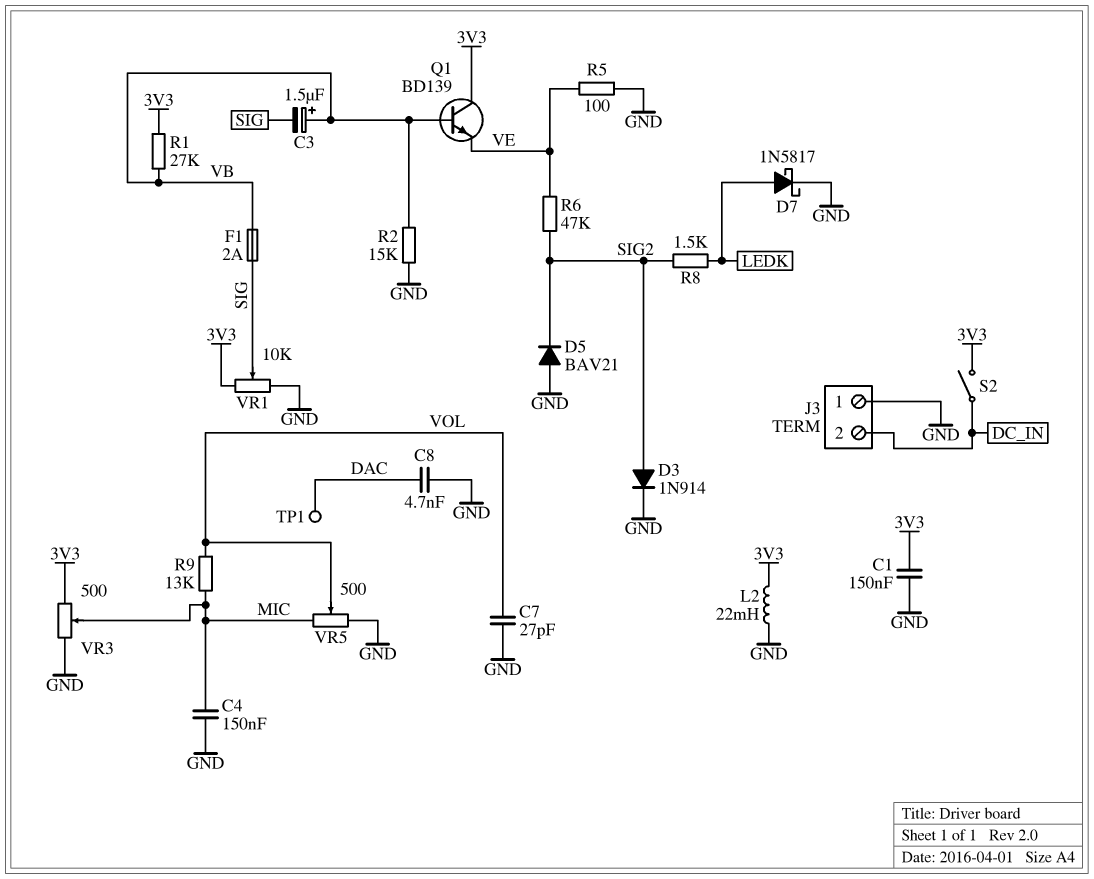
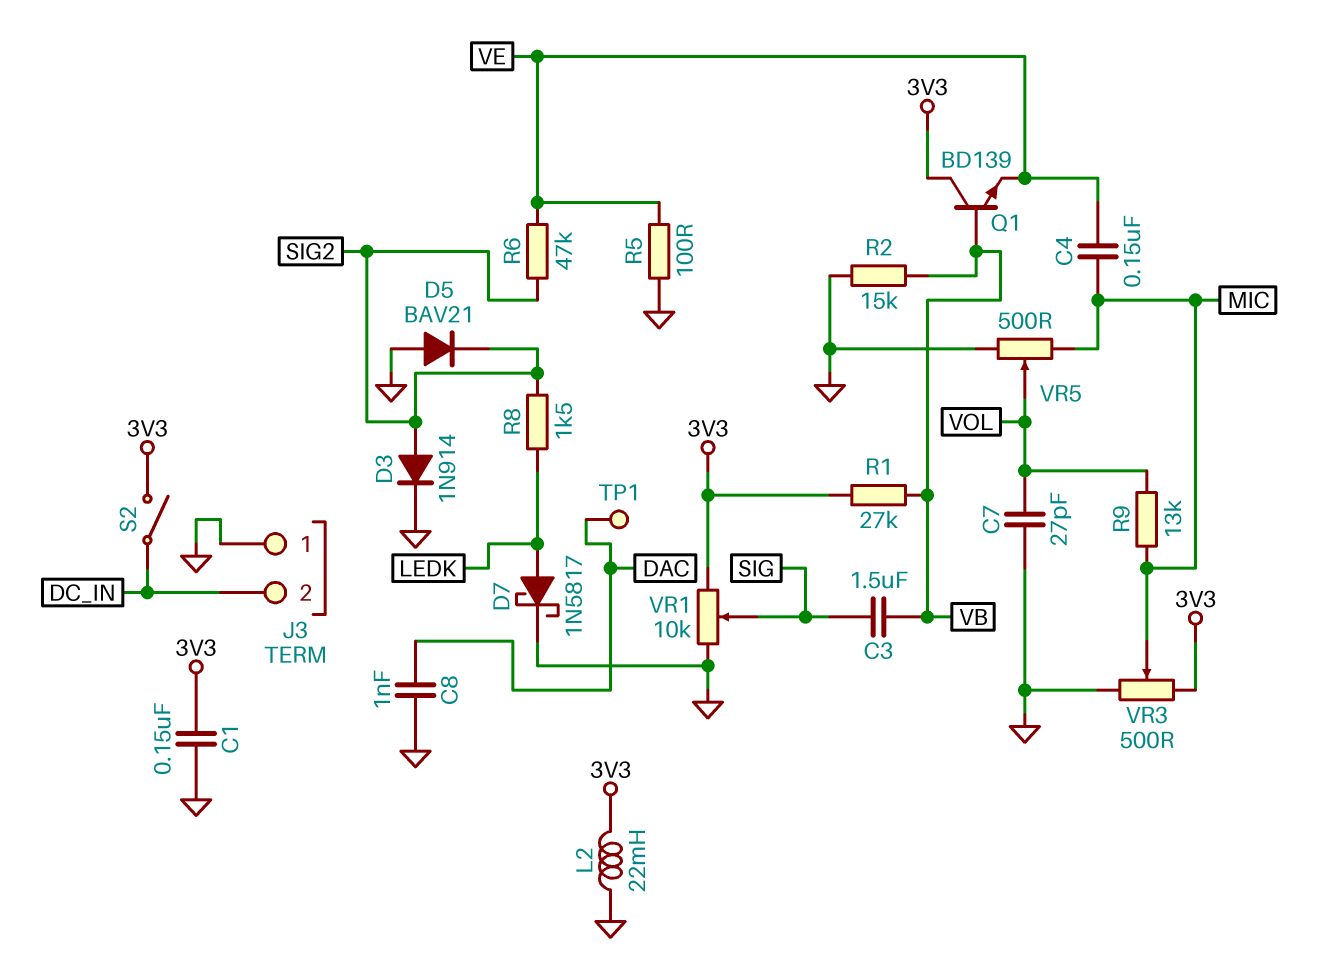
C3: 1.5uF (plus VB, minus SIG) -> 1.5uF (SIG, VB)
C4: 150nF (GND, MIC) -> 150nF (MIC, VE)
C8: 4.7nF (DAC, GND) -> 1nF (DAC, GND)
F1: 2A (SIG, VB) -> none

